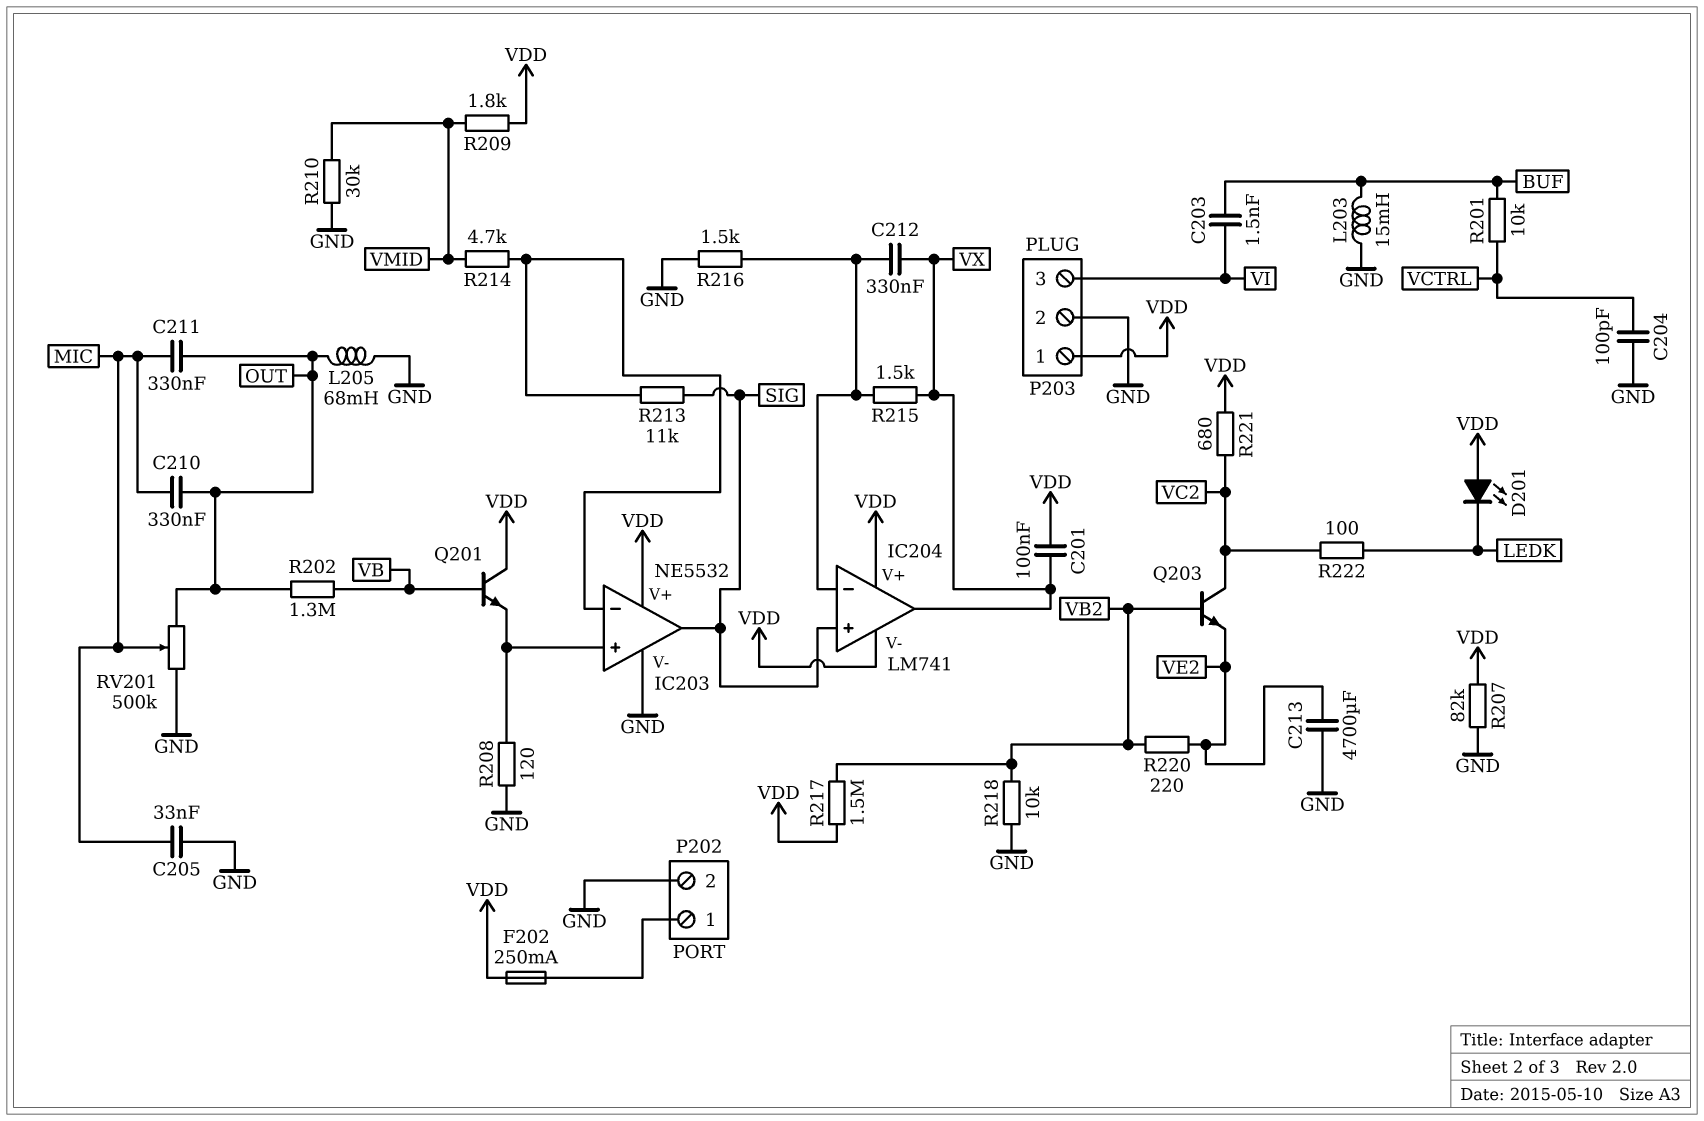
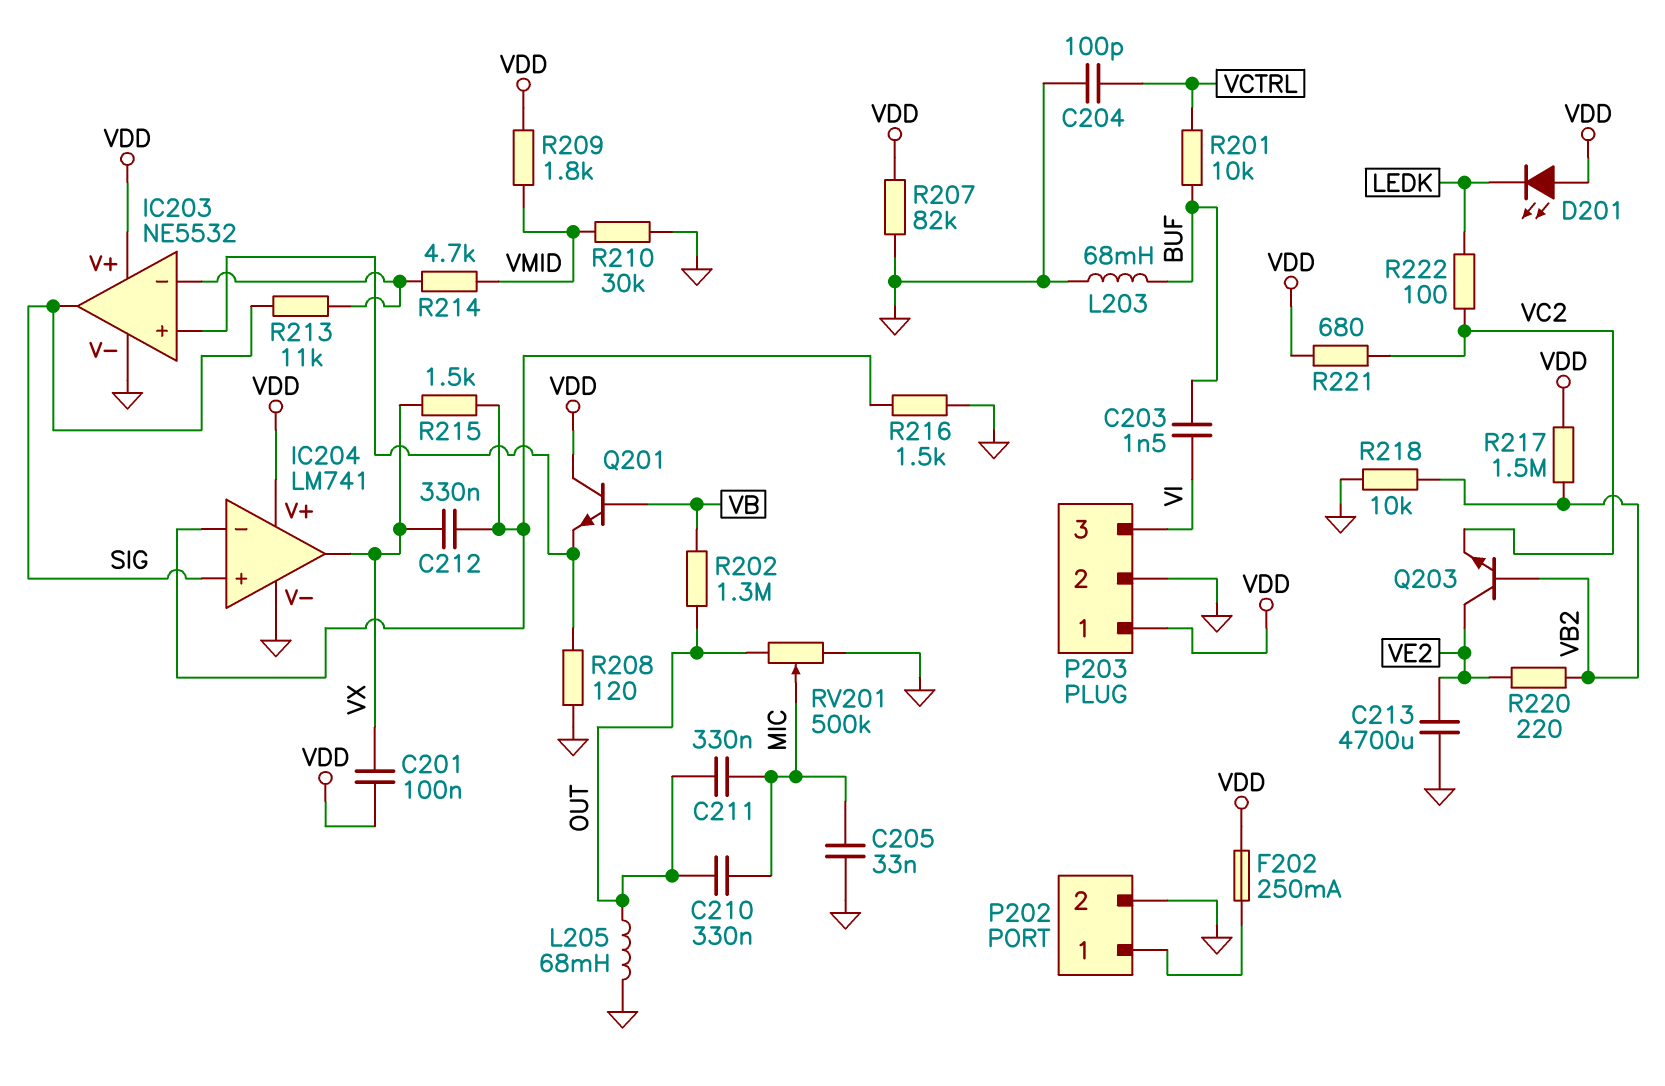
IC204 pin V-: VDD -> GND
L203: 15mH (BUF, GND) -> 68mH (BUF, GND)
Q203: NPN (B VB2, C VC2, E VE2) -> NPN (B VB2, C VE2, E VC2)

